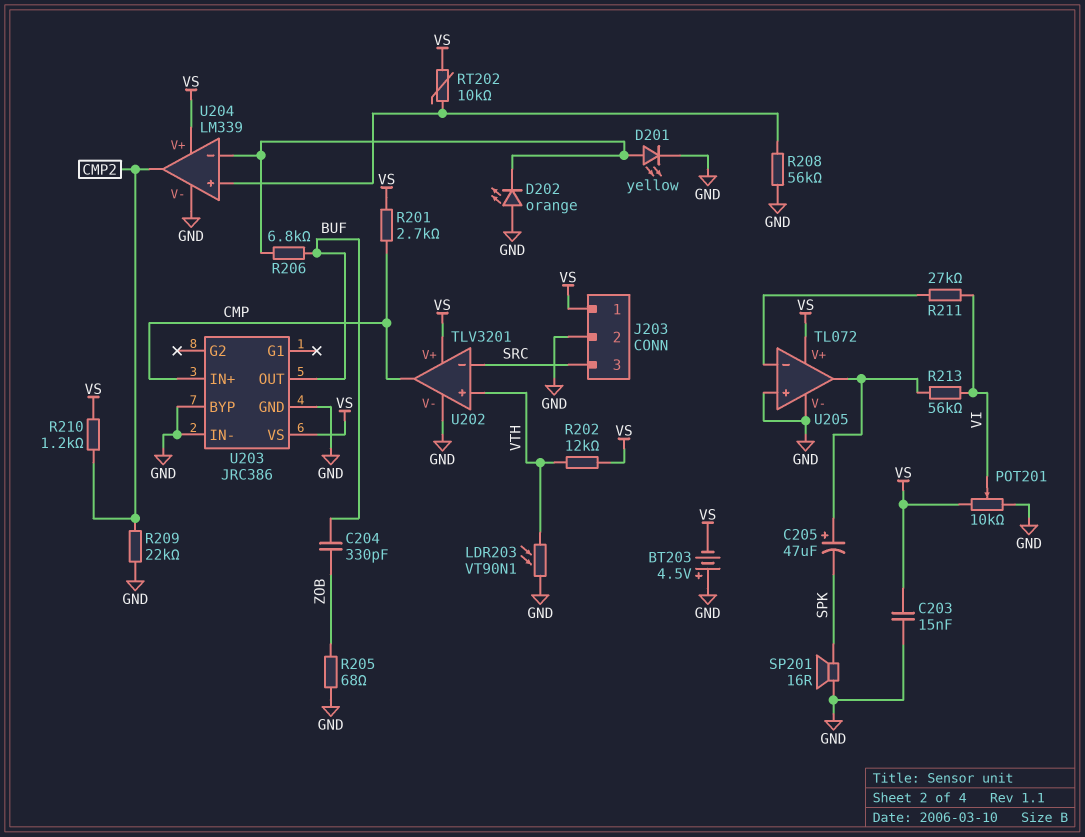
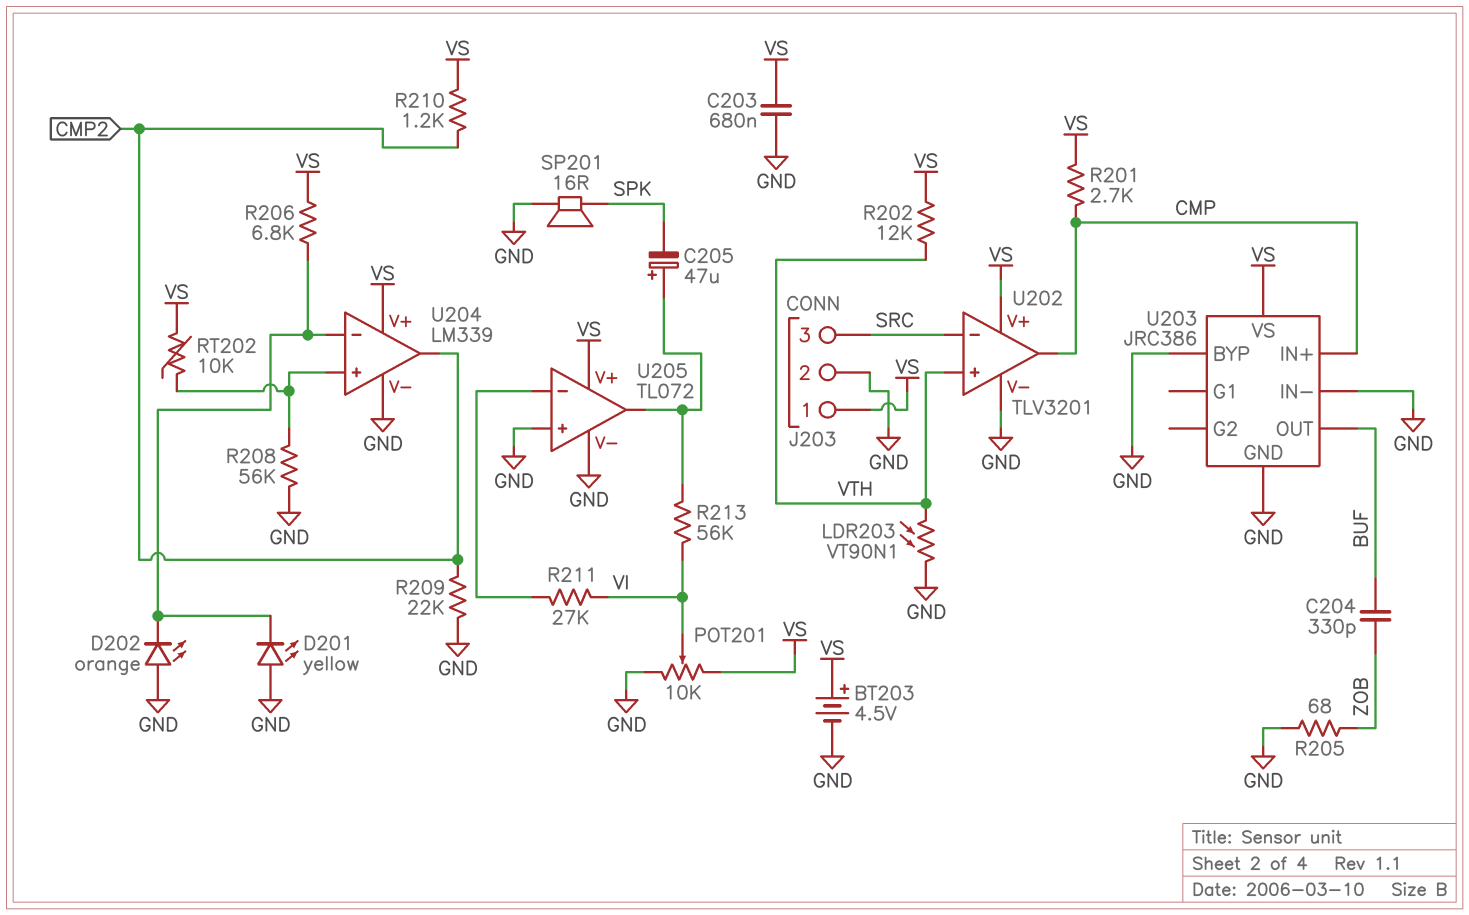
BT203: 4.5V (plus GND, minus VS) -> 4.5V (plus VS, minus GND)
C203: 15nF (GND, VS) -> 680nF (GND, VS)
D201: LED yellow (A U204/in-, K GND) -> LED yellow (A GND, K U204/in-)
R206: 6.8k (BUF, U204/in-) -> 6.8k (U204/in-, VS)

